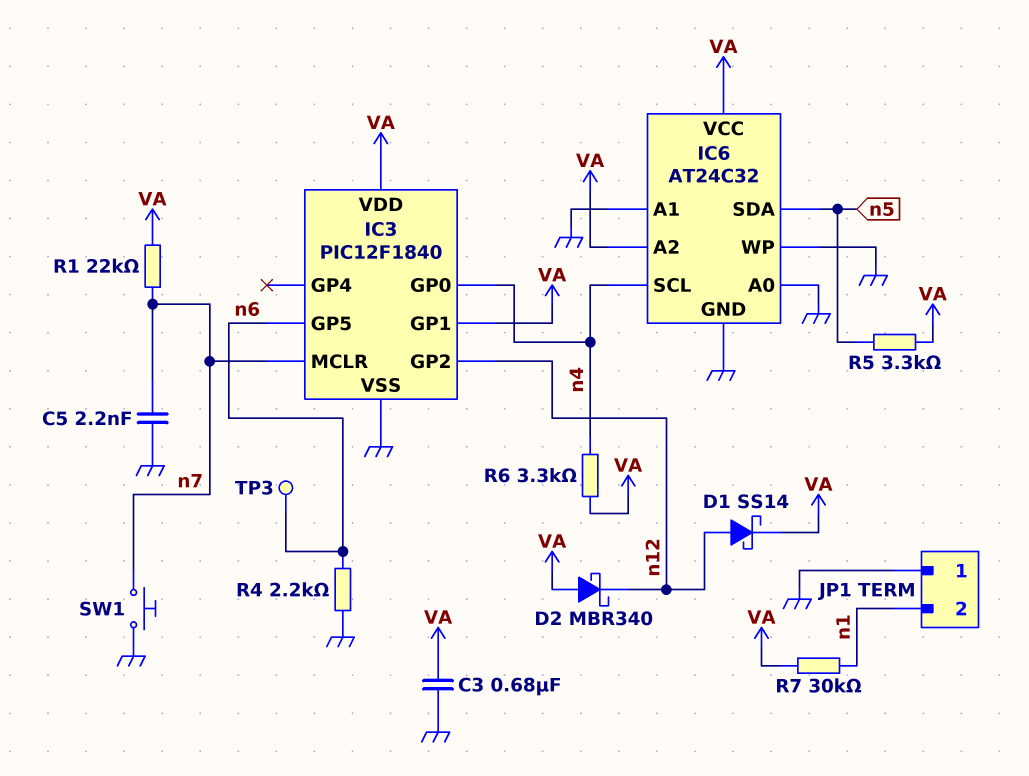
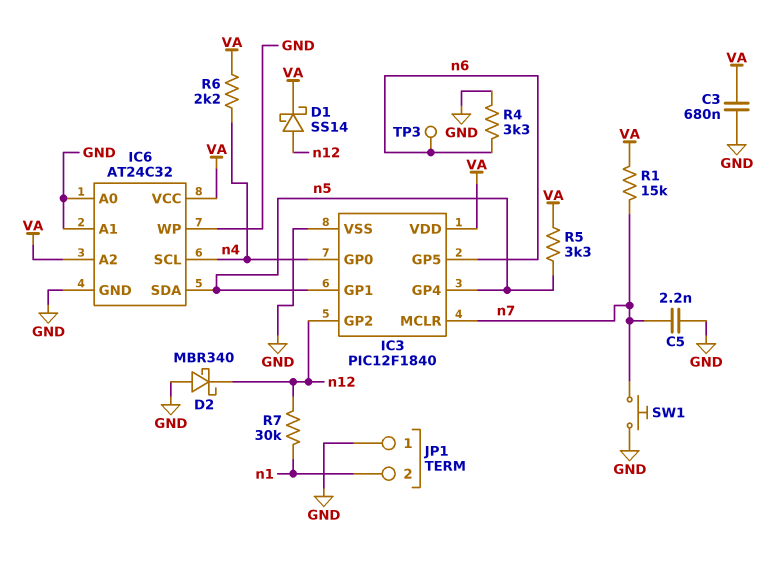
D2: schottky MBR340 (A VA, K n12) -> schottky MBR340 (A GND, K n12)
IC3 pin GP1: VA -> n5
IC3 pin GP4: none -> n5
R1: 22k (VA, n7) -> 15k (VA, n7)
R4: 2.2k (GND, n6) -> 3.3k (GND, n6)
R6: 3.3k (VA, n4) -> 2.2k (VA, n4)
R7: 30k (VA, n1) -> 30k (n1, n12)

